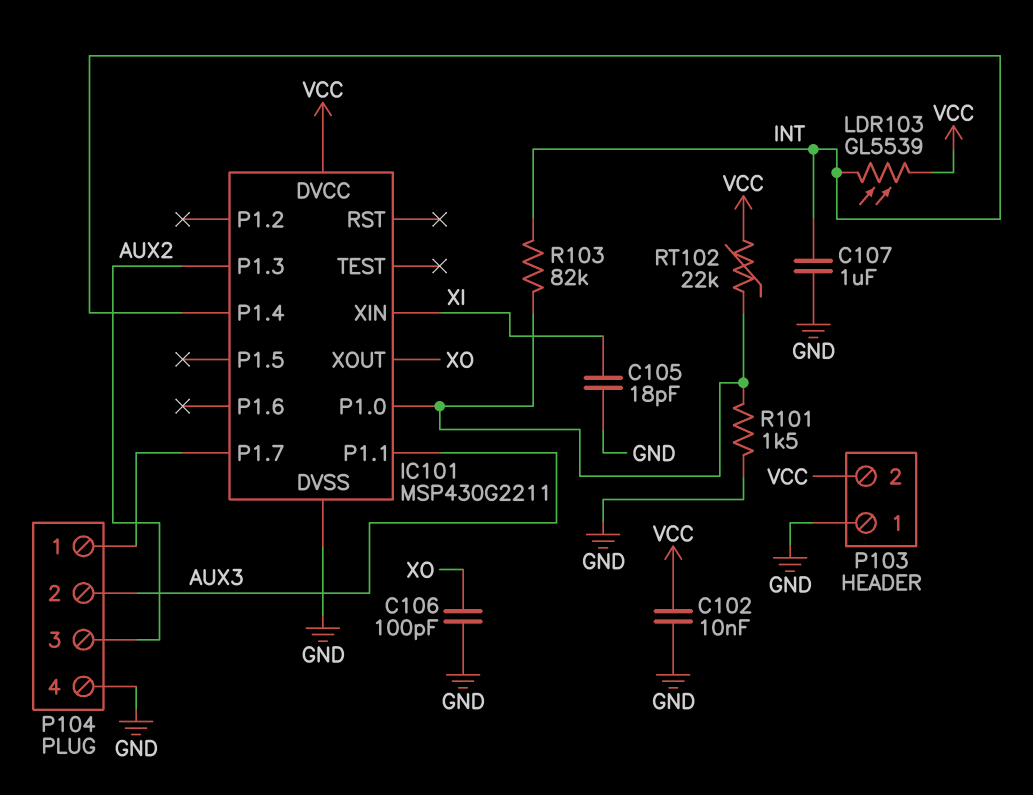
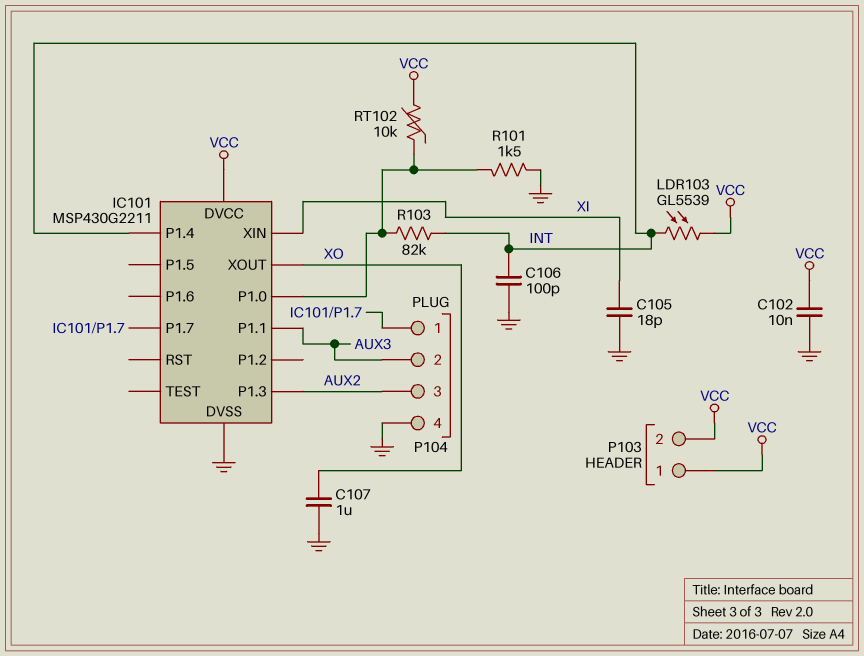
C106: 100pF (GND, XO) -> 100pF (GND, INT)
C107: 1uF (GND, INT) -> 1uF (GND, XO)
P103 pin 1: GND -> VCC
RT102: 22k (IC101/P1.0, VCC) -> 10k (IC101/P1.0, VCC)

